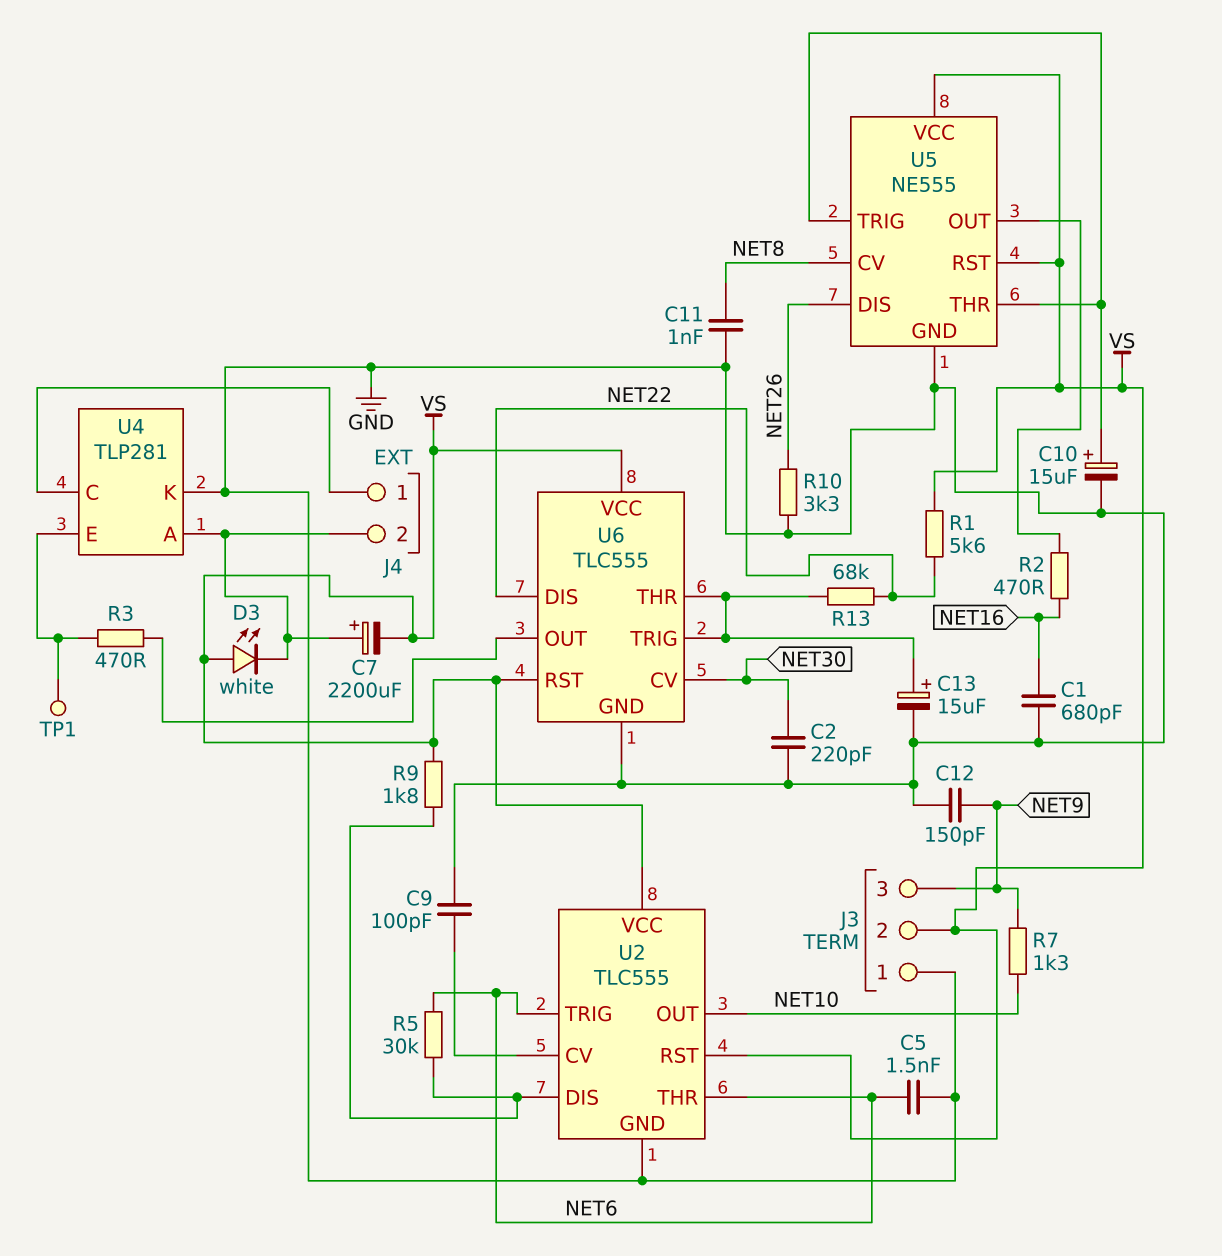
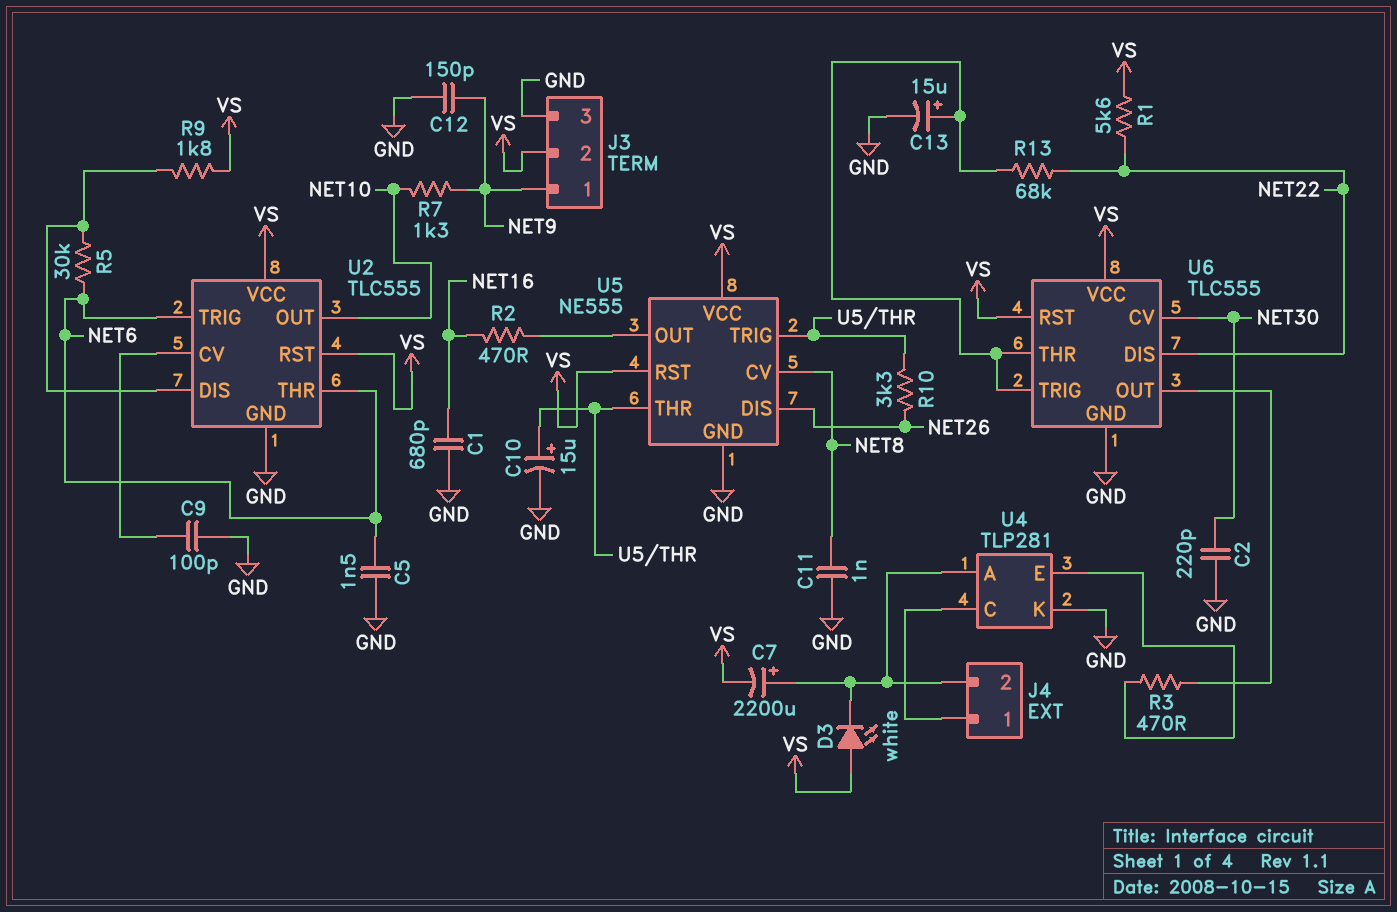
J3 pin 1: GND -> NET9
J3 pin 3: NET9 -> GND
R10: 3.3k (GND, NET26) -> 3.3k (NET26, U5/THR)
TP1: test point (U4/E) -> none

